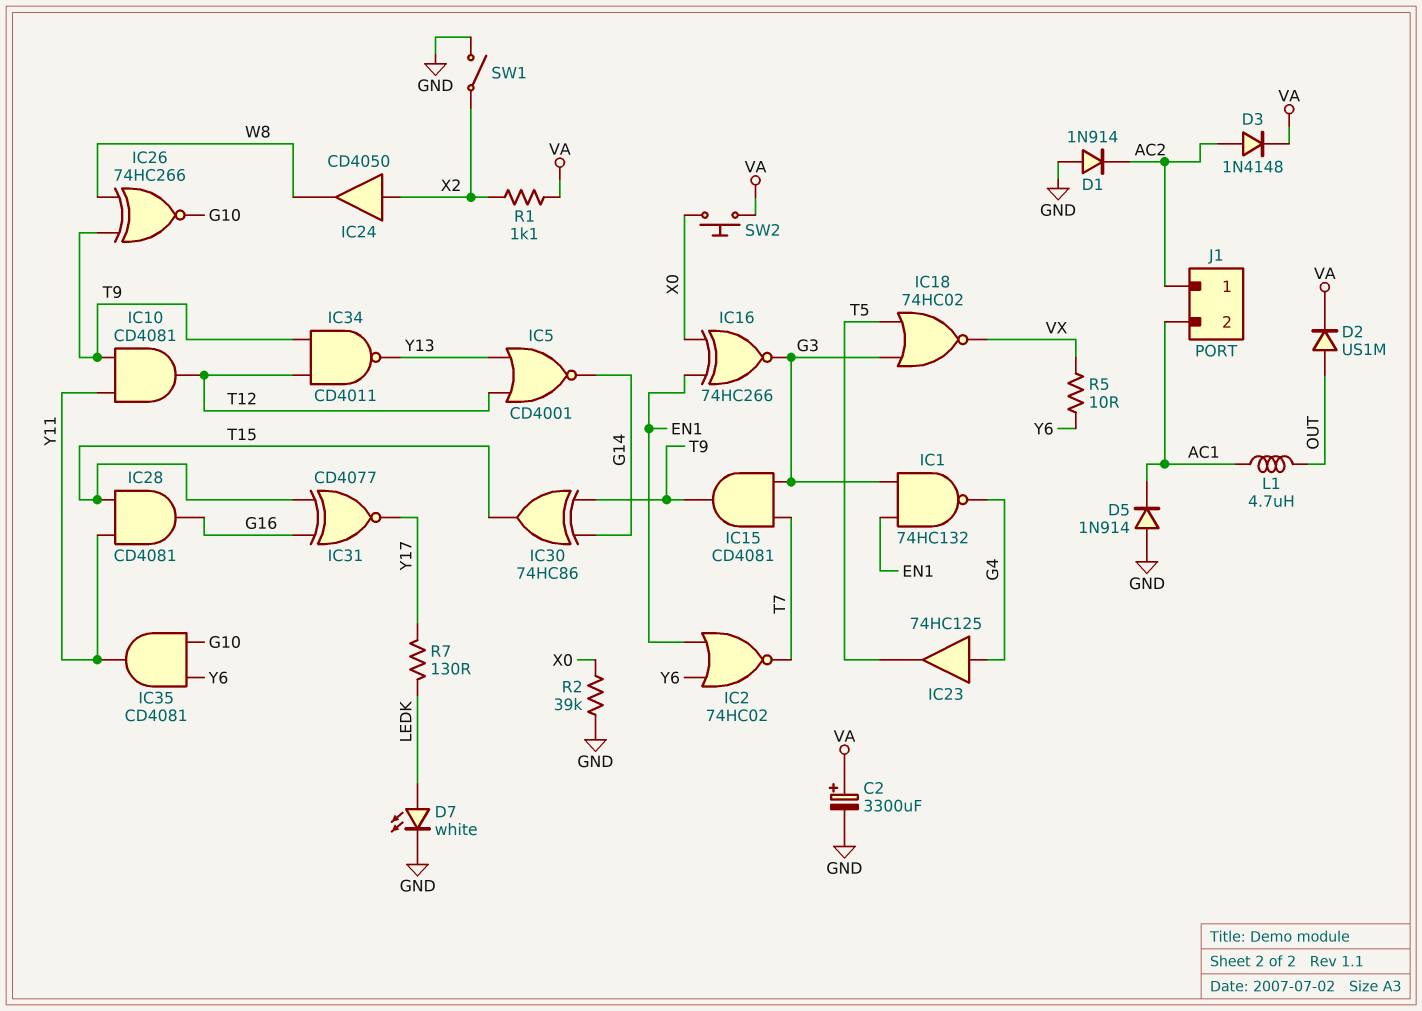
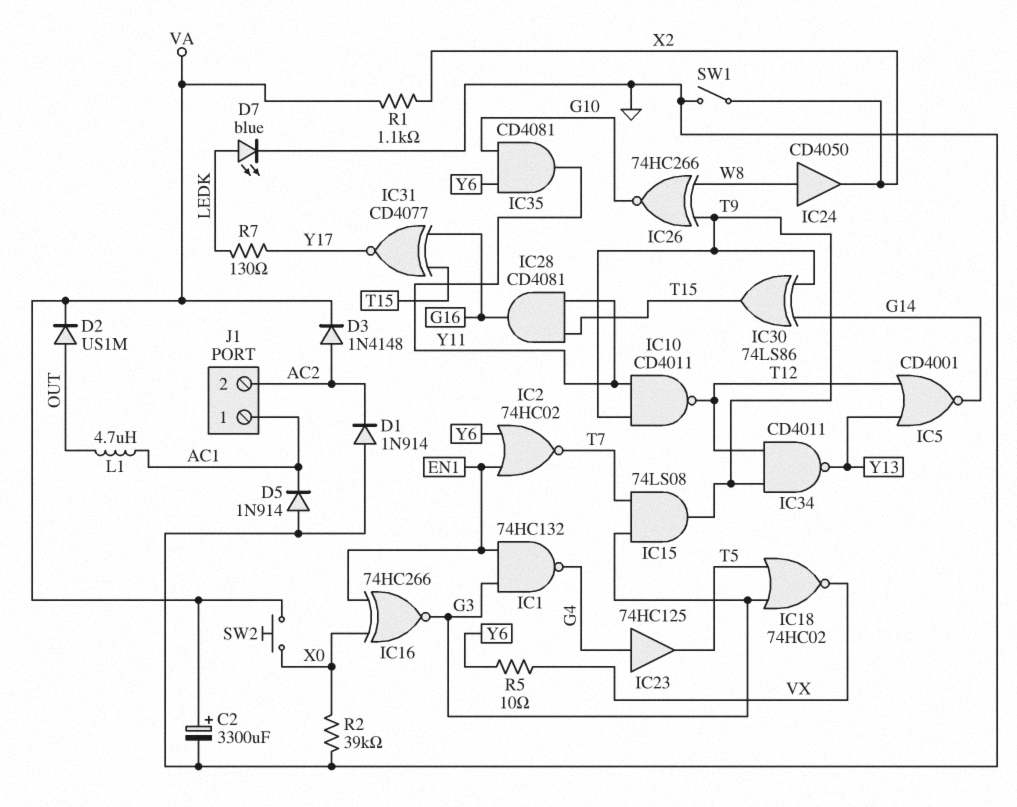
D7: LED white (A LEDK, K GND) -> LED blue (A LEDK, K GND)
IC10: AND CD4081 (in T9, in Y11, out T12) -> NAND CD4011 (in T9, in Y11, out T12)
IC15: AND CD4081 (in G3, in T7, out T9) -> AND 74LS08 (in G3, in T7, out T9)
IC24: buffer CD4050 (in X2, out W8) -> buffer CD4050 (in W8, out X2)
IC30: XOR 74HC86 (in G14, in T9, out T15) -> XOR 74LS86 (in G14, in T9, out T15)
J1 pin 1: AC2 -> AC1
J1 pin 2: AC1 -> AC2

